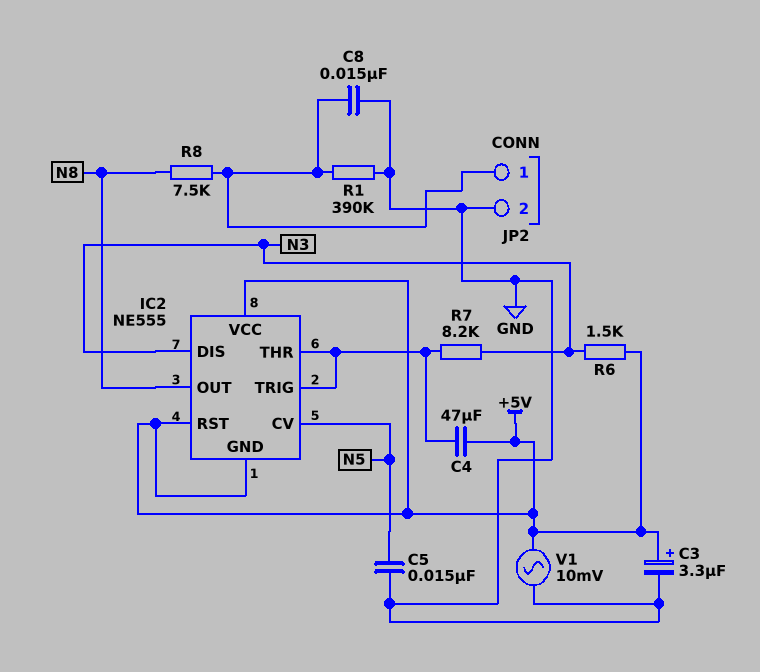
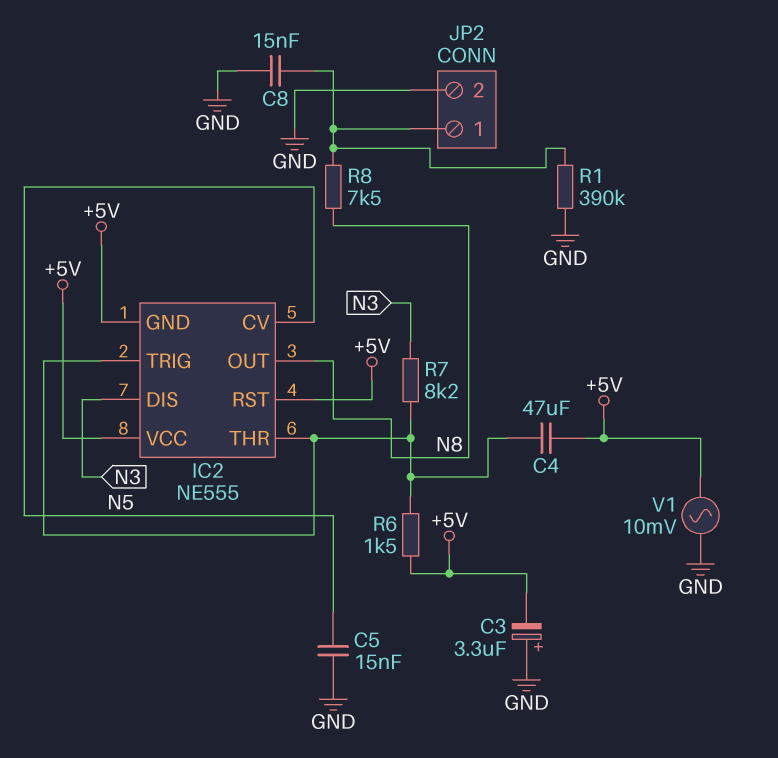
C3: 3.3uF (plus +5V, minus GND) -> 3.3uF (plus GND, minus +5V)
R6: 1.5k (+5V, N3) -> 1.5k (+5V, IC2/THR)

